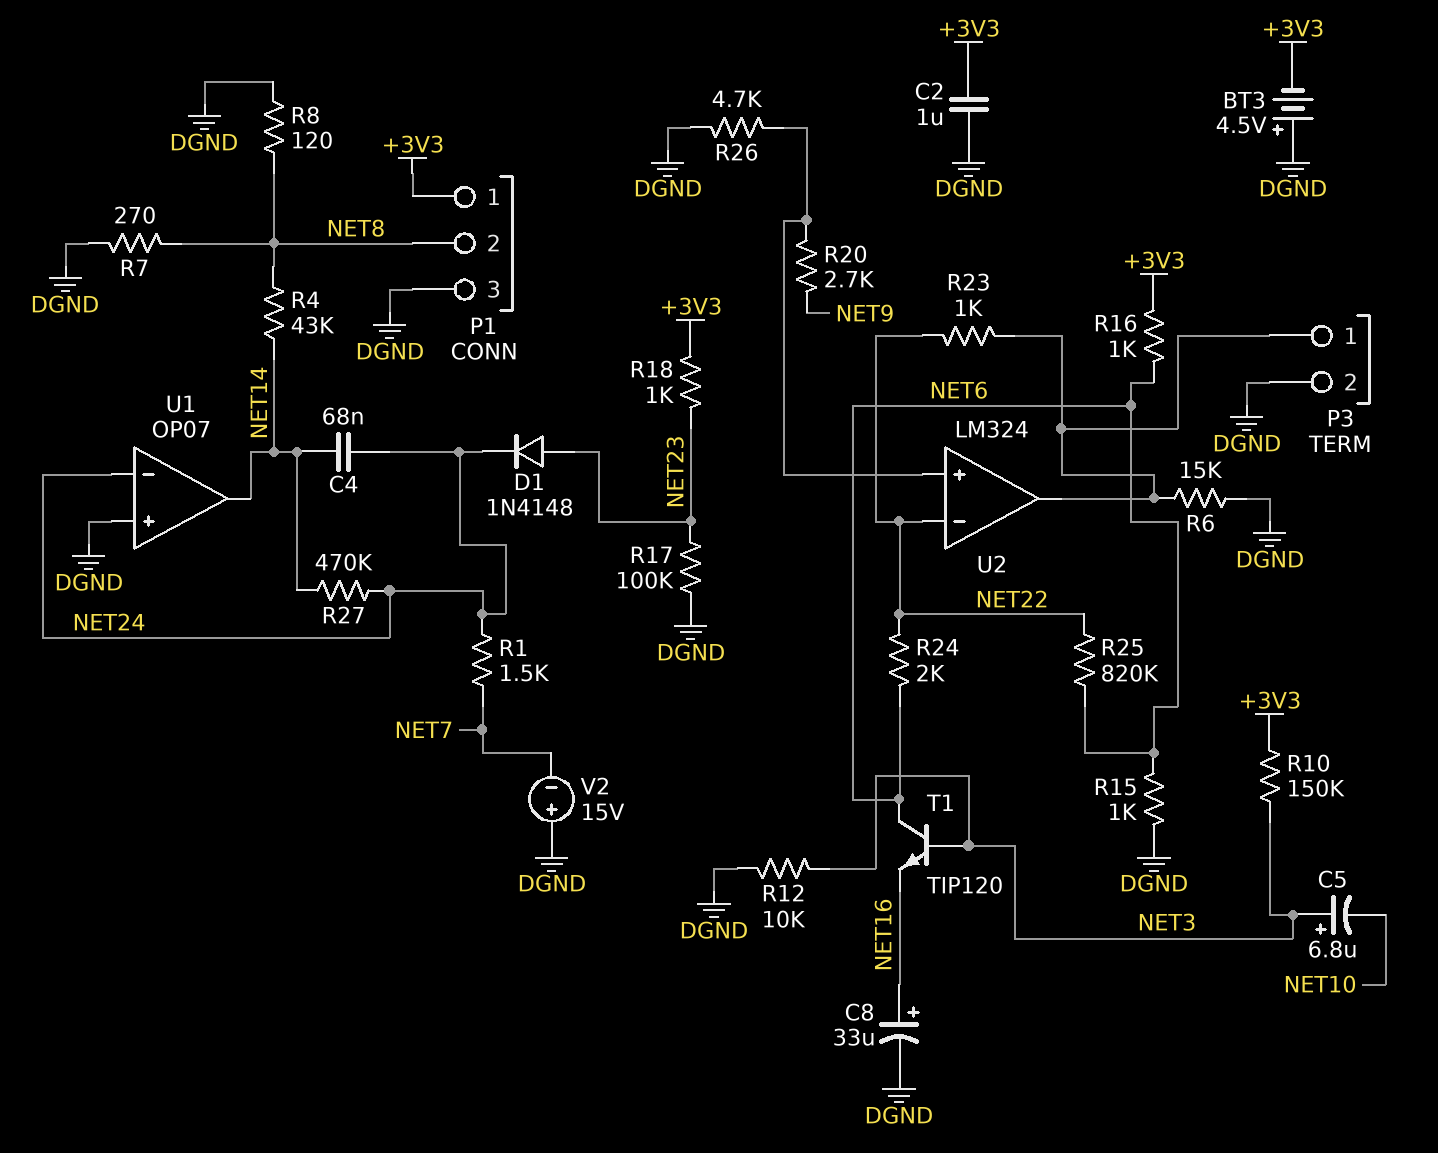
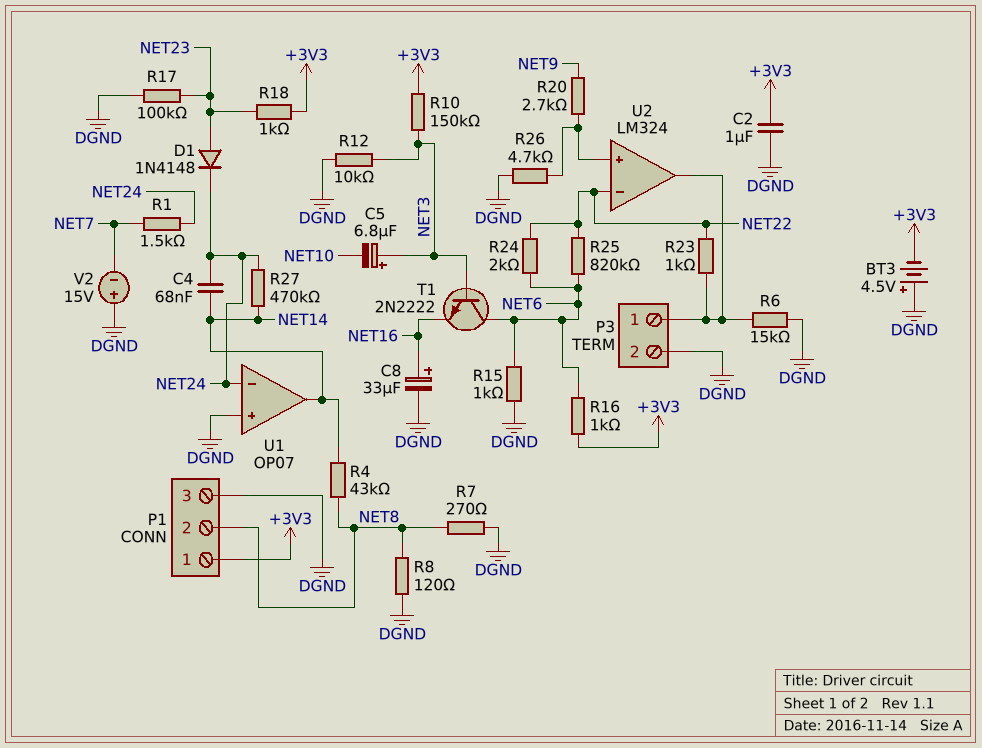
T1: NPN TIP120 (B NET3, C NET6, E NET16) -> NPN 2N2222 (B NET3, C NET6, E NET16)

